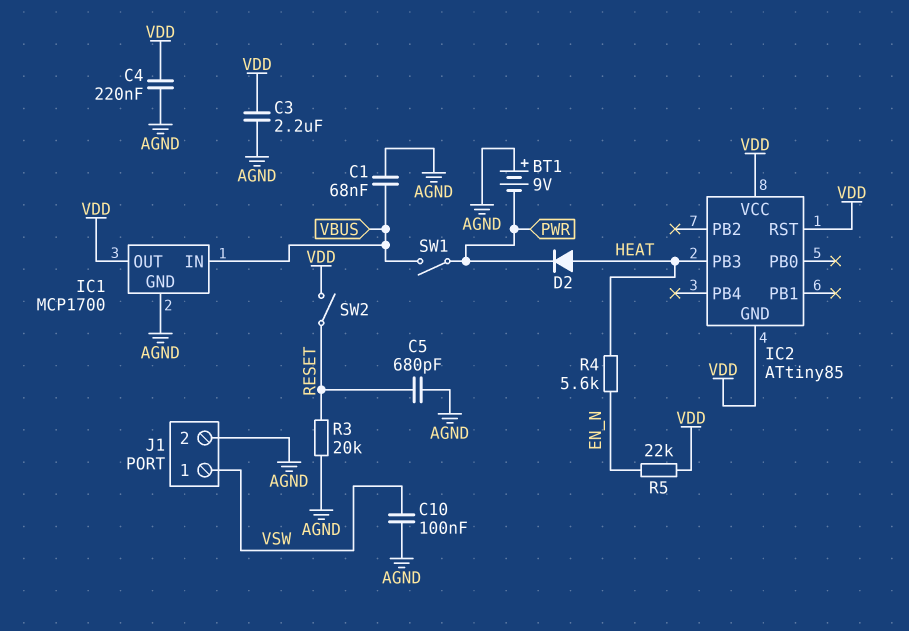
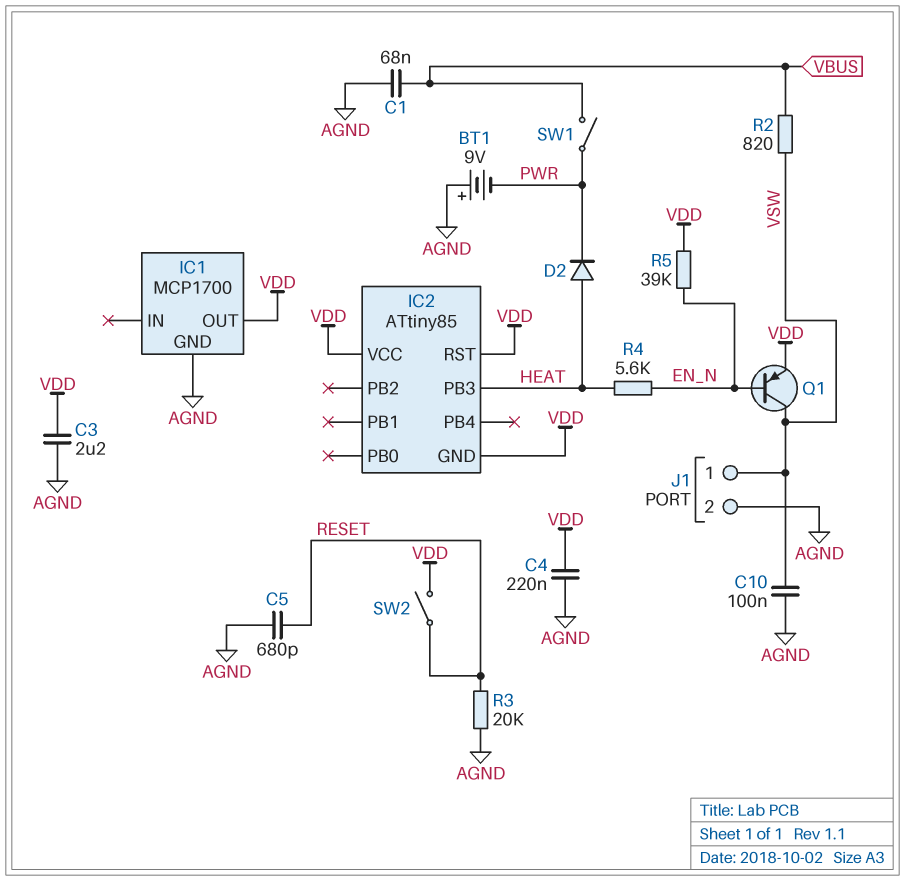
IC1 pin IN: VBUS -> none
Q1: none -> PNP (B EN_N, C VSW, E VDD)
R2: none -> 820 (VBUS, VSW)
R5: 22k (EN_N, VDD) -> 39k (EN_N, VDD)

